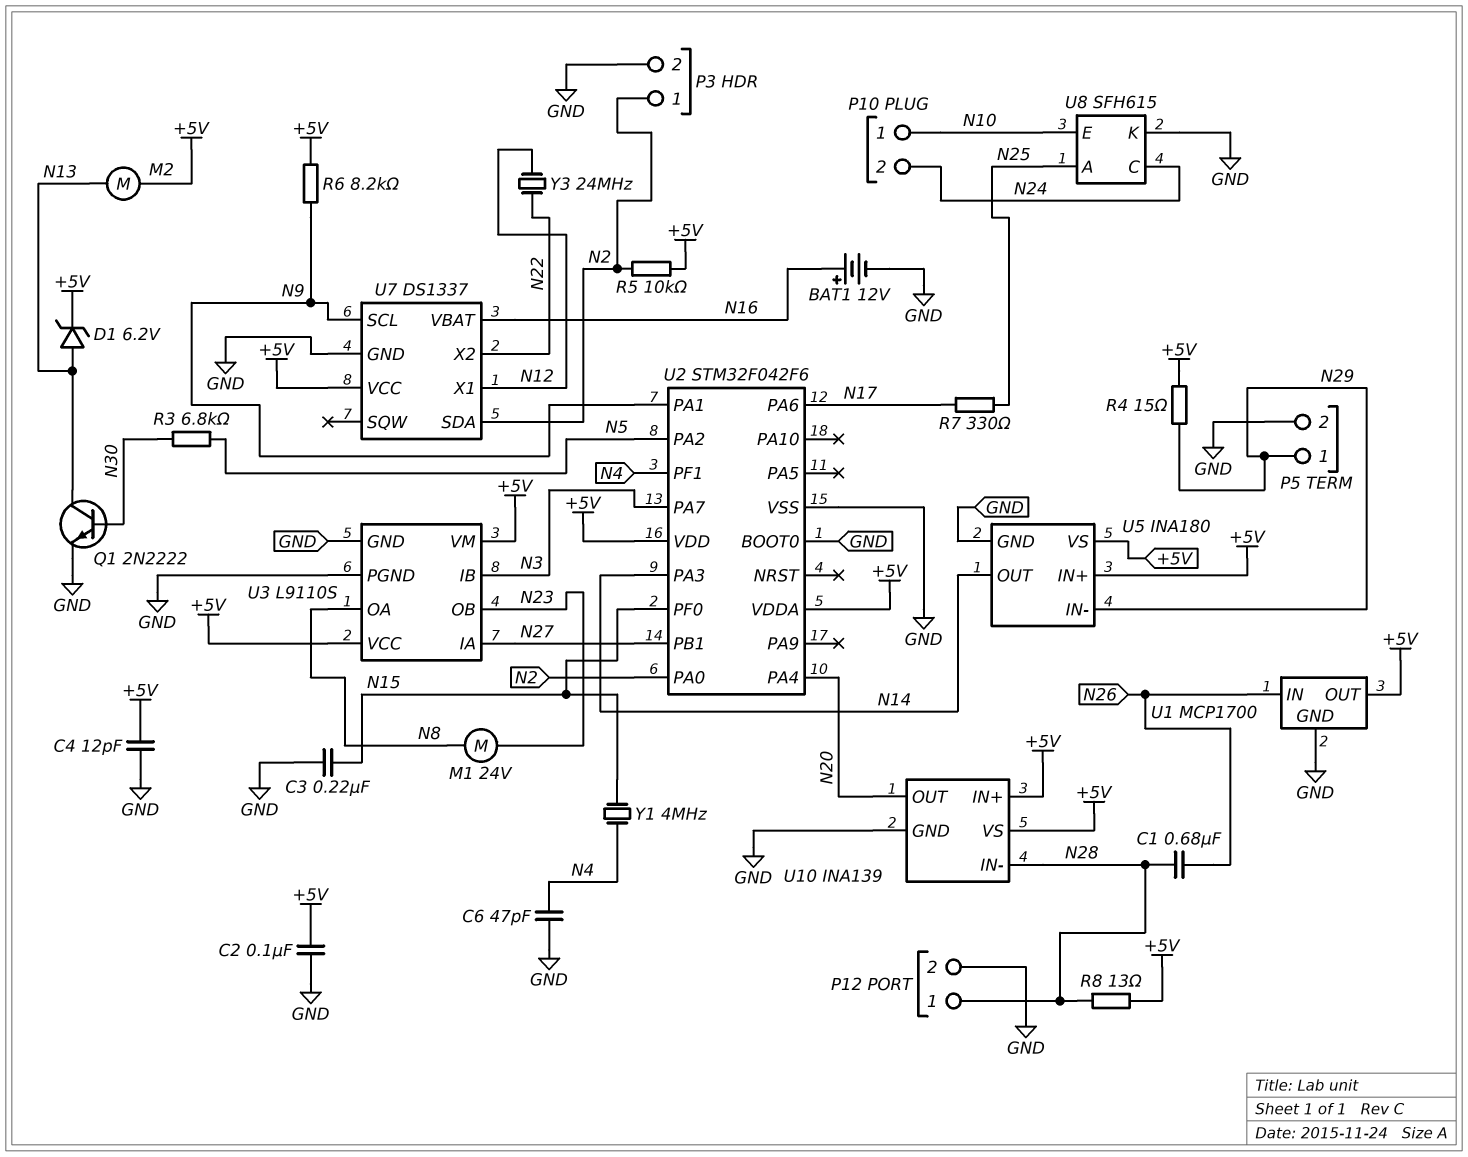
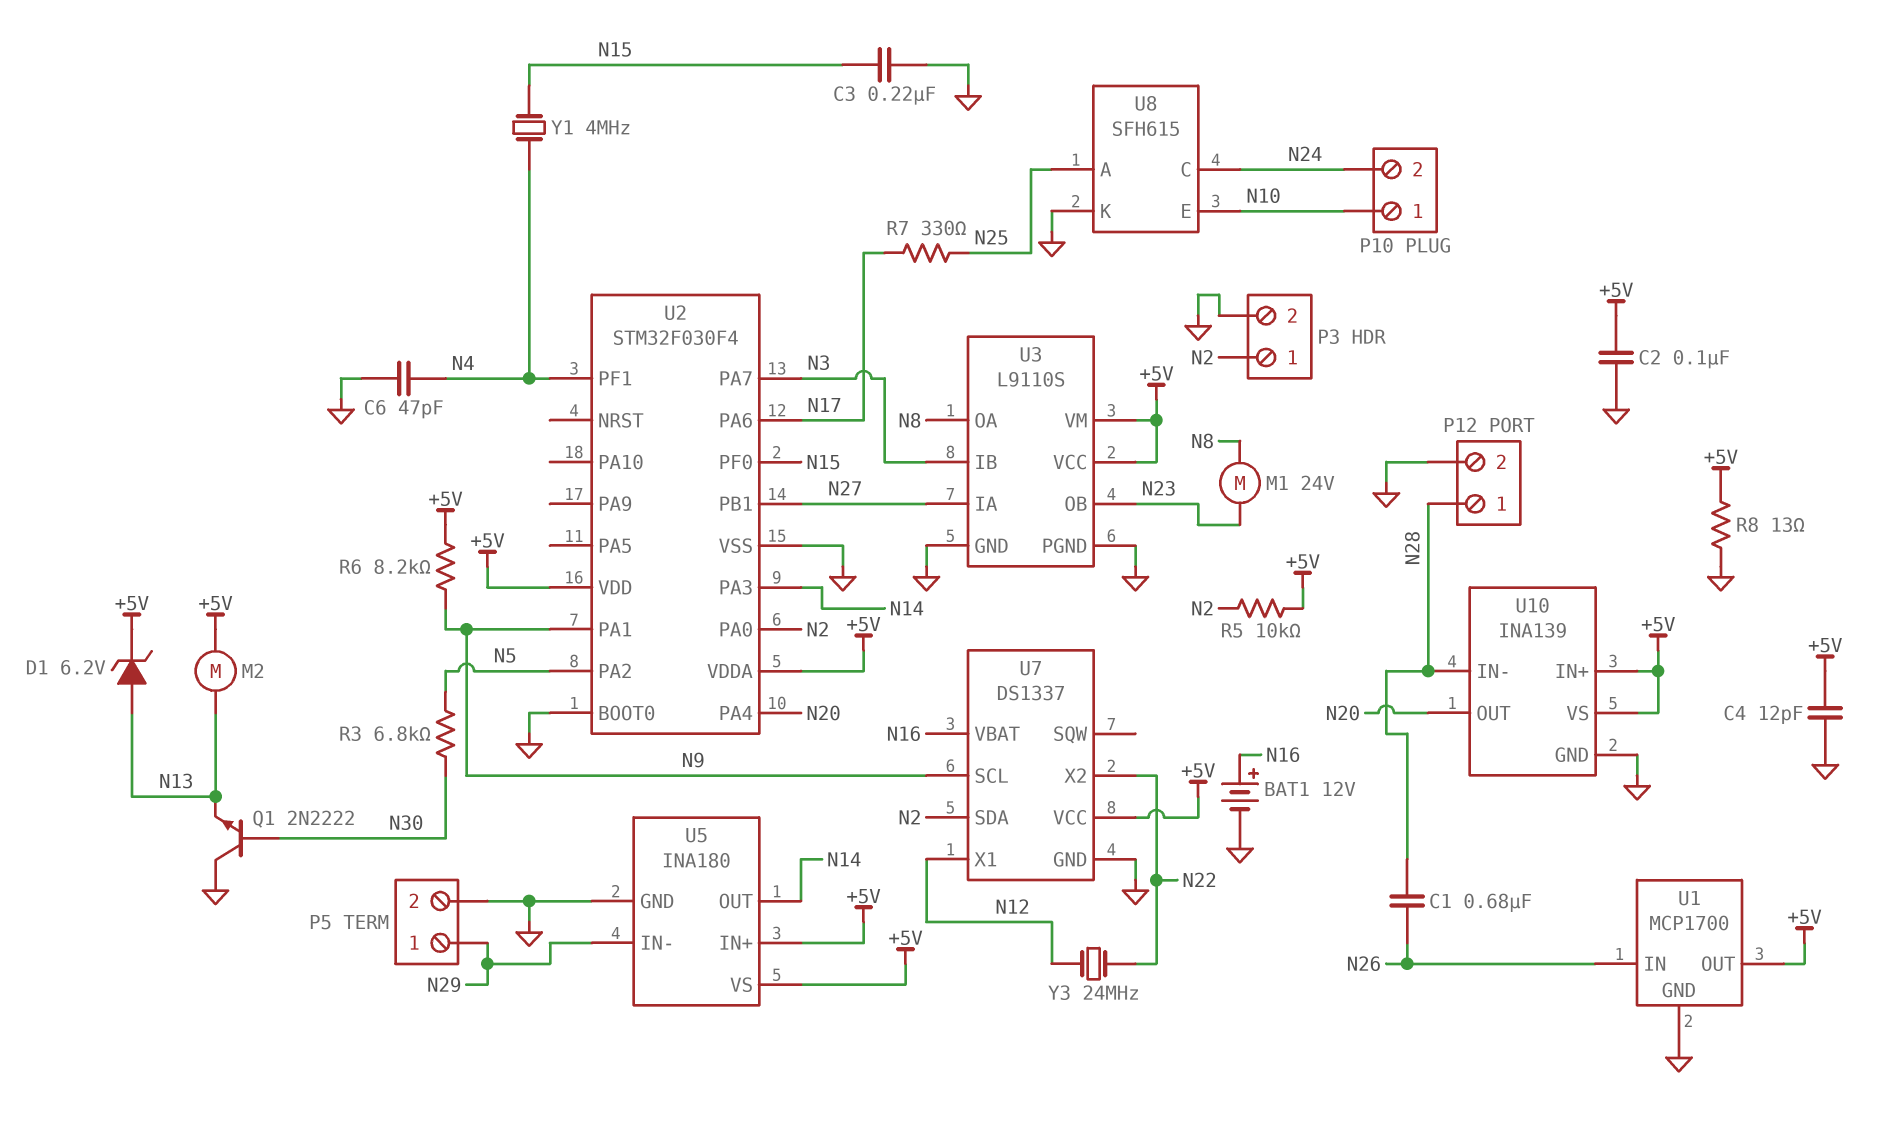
Q1: NPN 2N2222 (B N30, C N13, E GND) -> NPN 2N2222 (B N30, C GND, E N13)
R4: 15 (+5V, N29) -> none
R8: 13 (+5V, N28) -> 13 (+5V, GND)
U2: STM32F042F6 -> STM32F030F4

